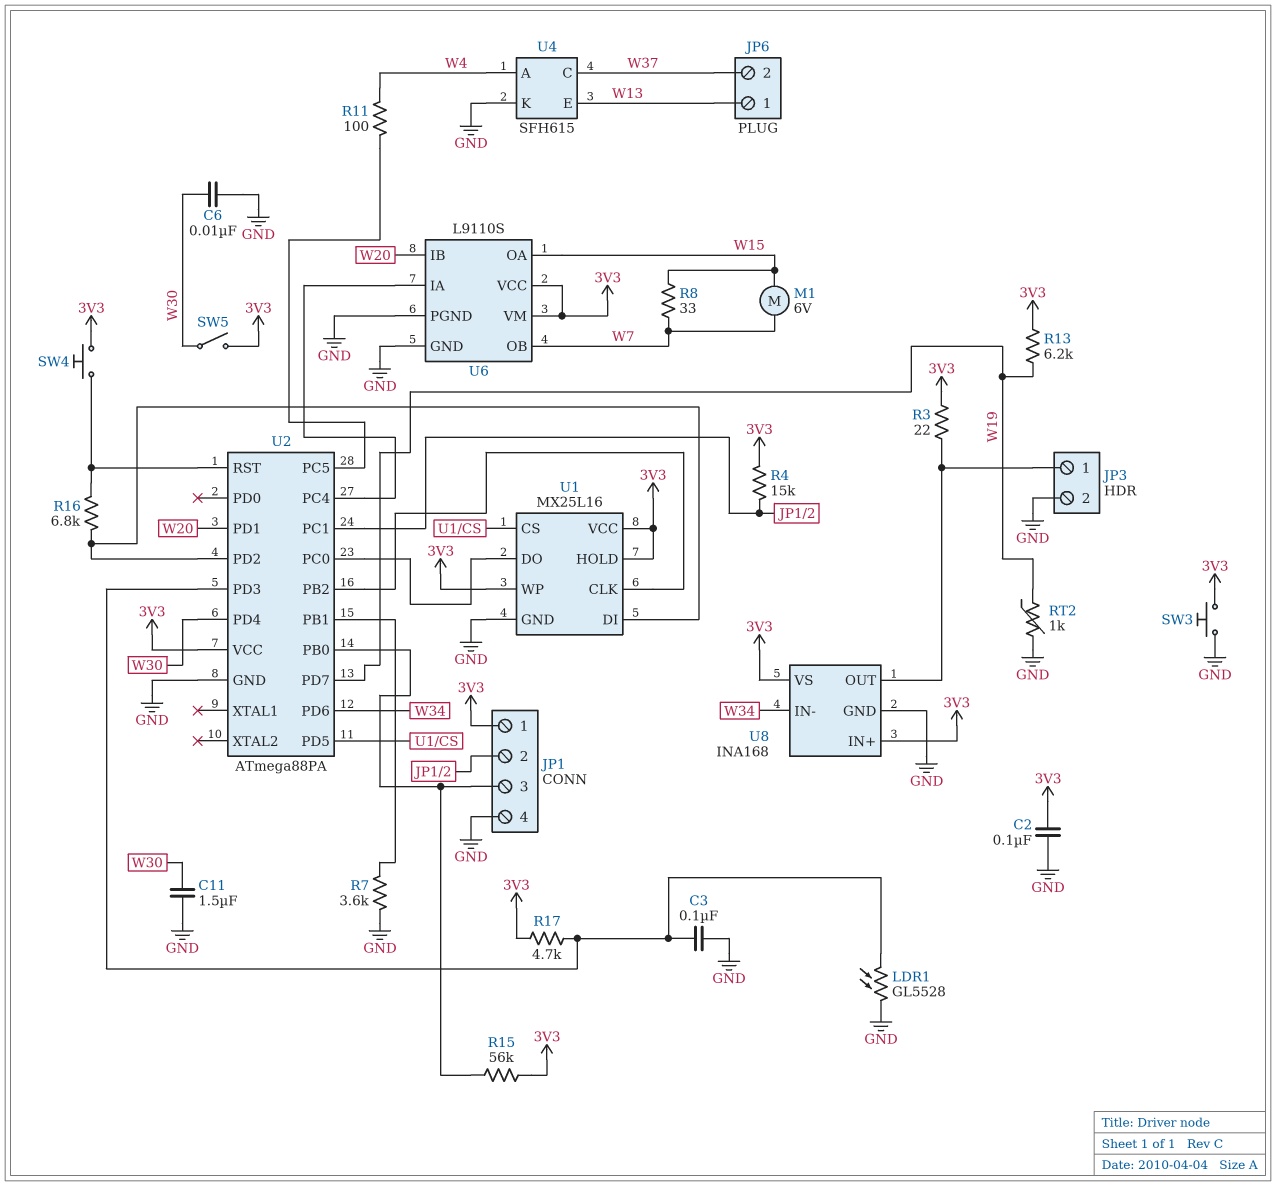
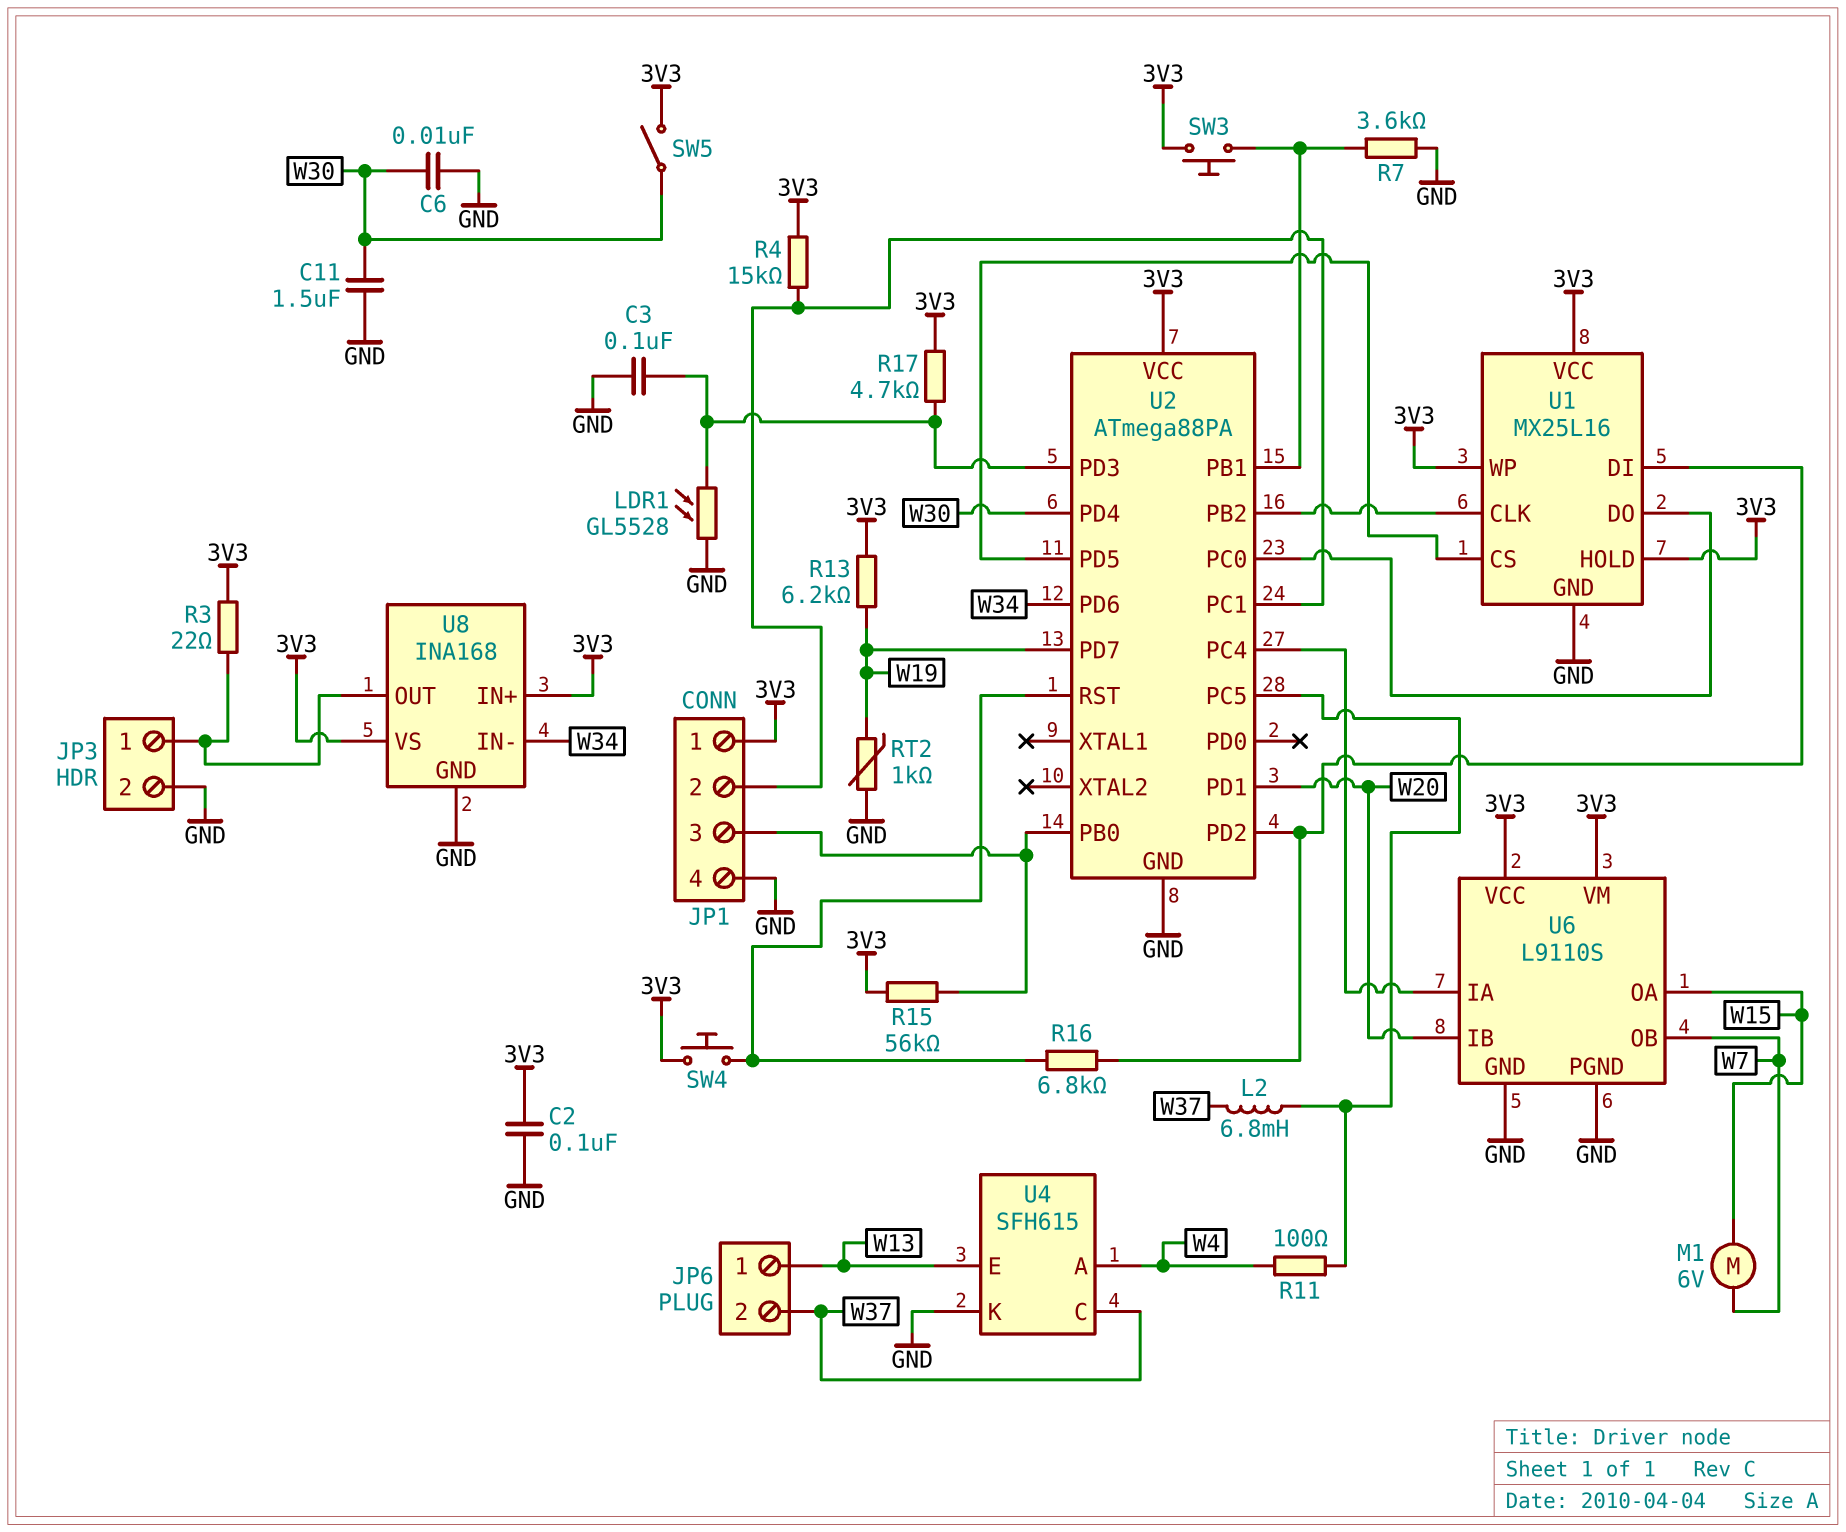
L2: none -> 6.8mH (U2/PC5, W37)
R8: 33 (W7, W15) -> none
SW3: button (3V3, GND) -> button (3V3, U2/PB1)

